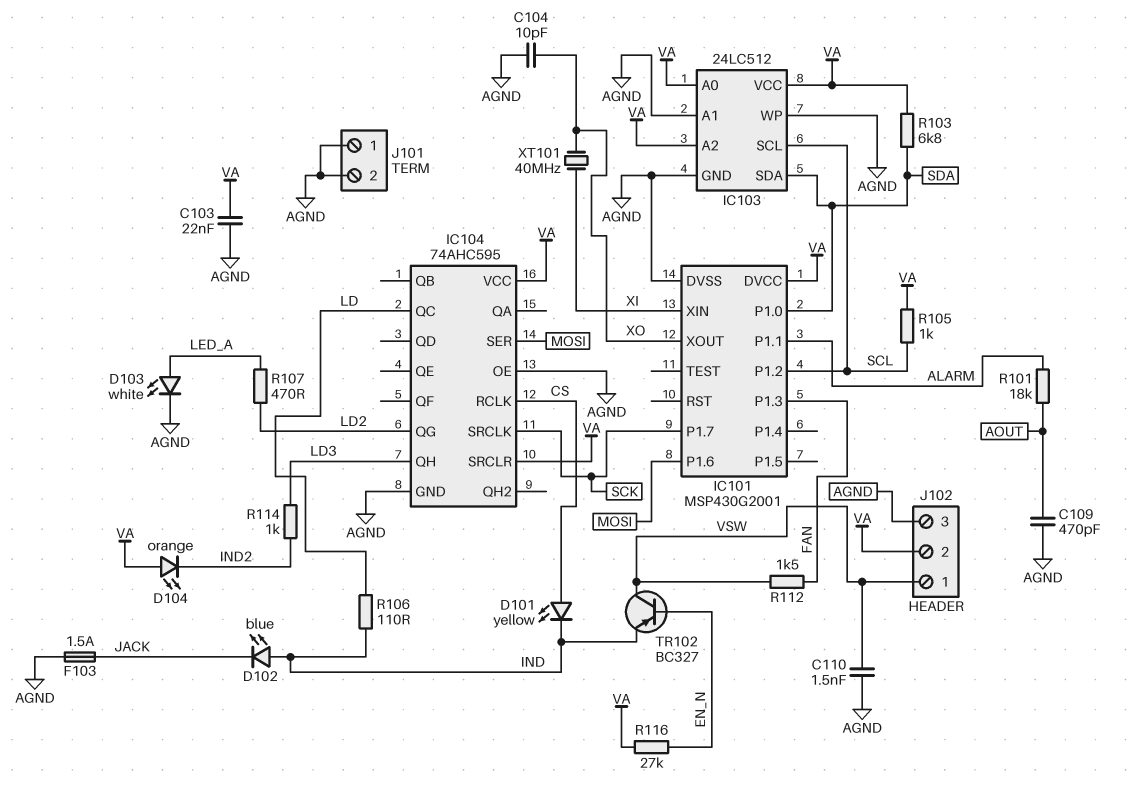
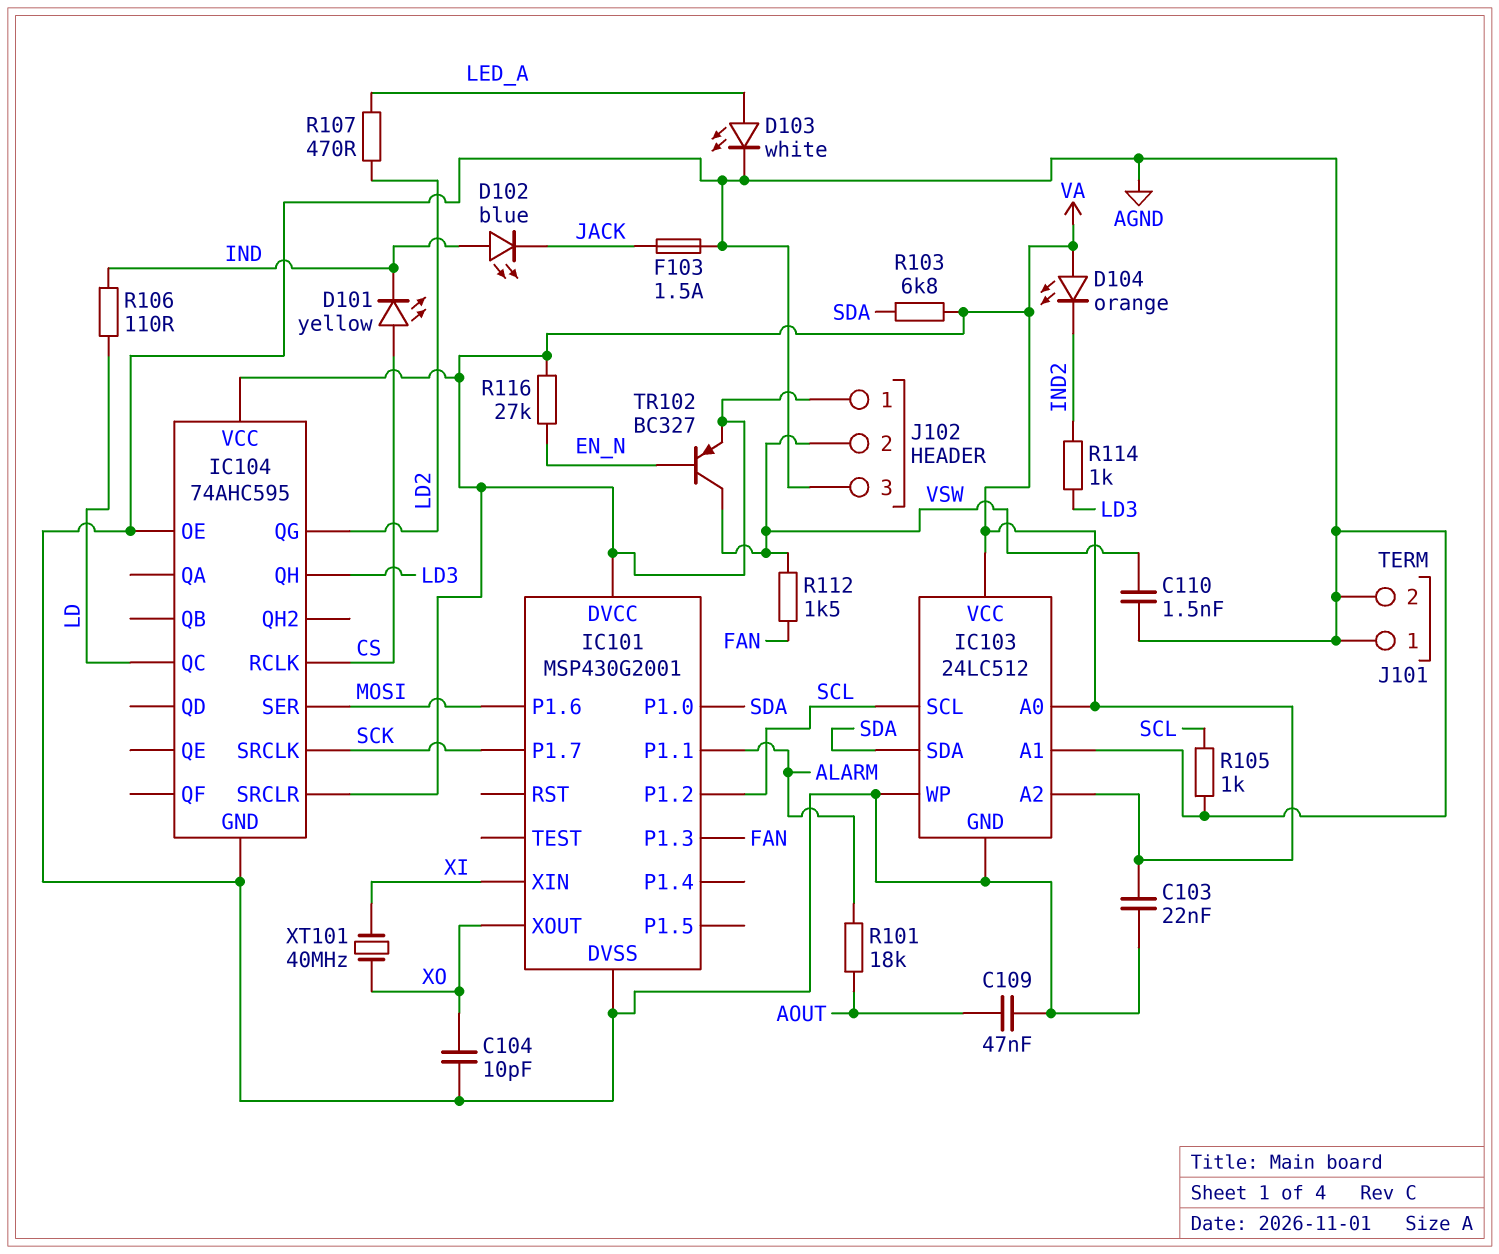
C109: 470pF (AGND, AOUT) -> 47nF (AGND, AOUT)
J102 pin 1: VSW -> VA
J102 pin 2: VA -> VSW
R105: 1k (SCL, VA) -> 1k (AGND, SCL)
TR102: PNP BC327 (B EN_N, C VSW, E IND) -> PNP BC327 (B EN_N, C VSW, E VA)

